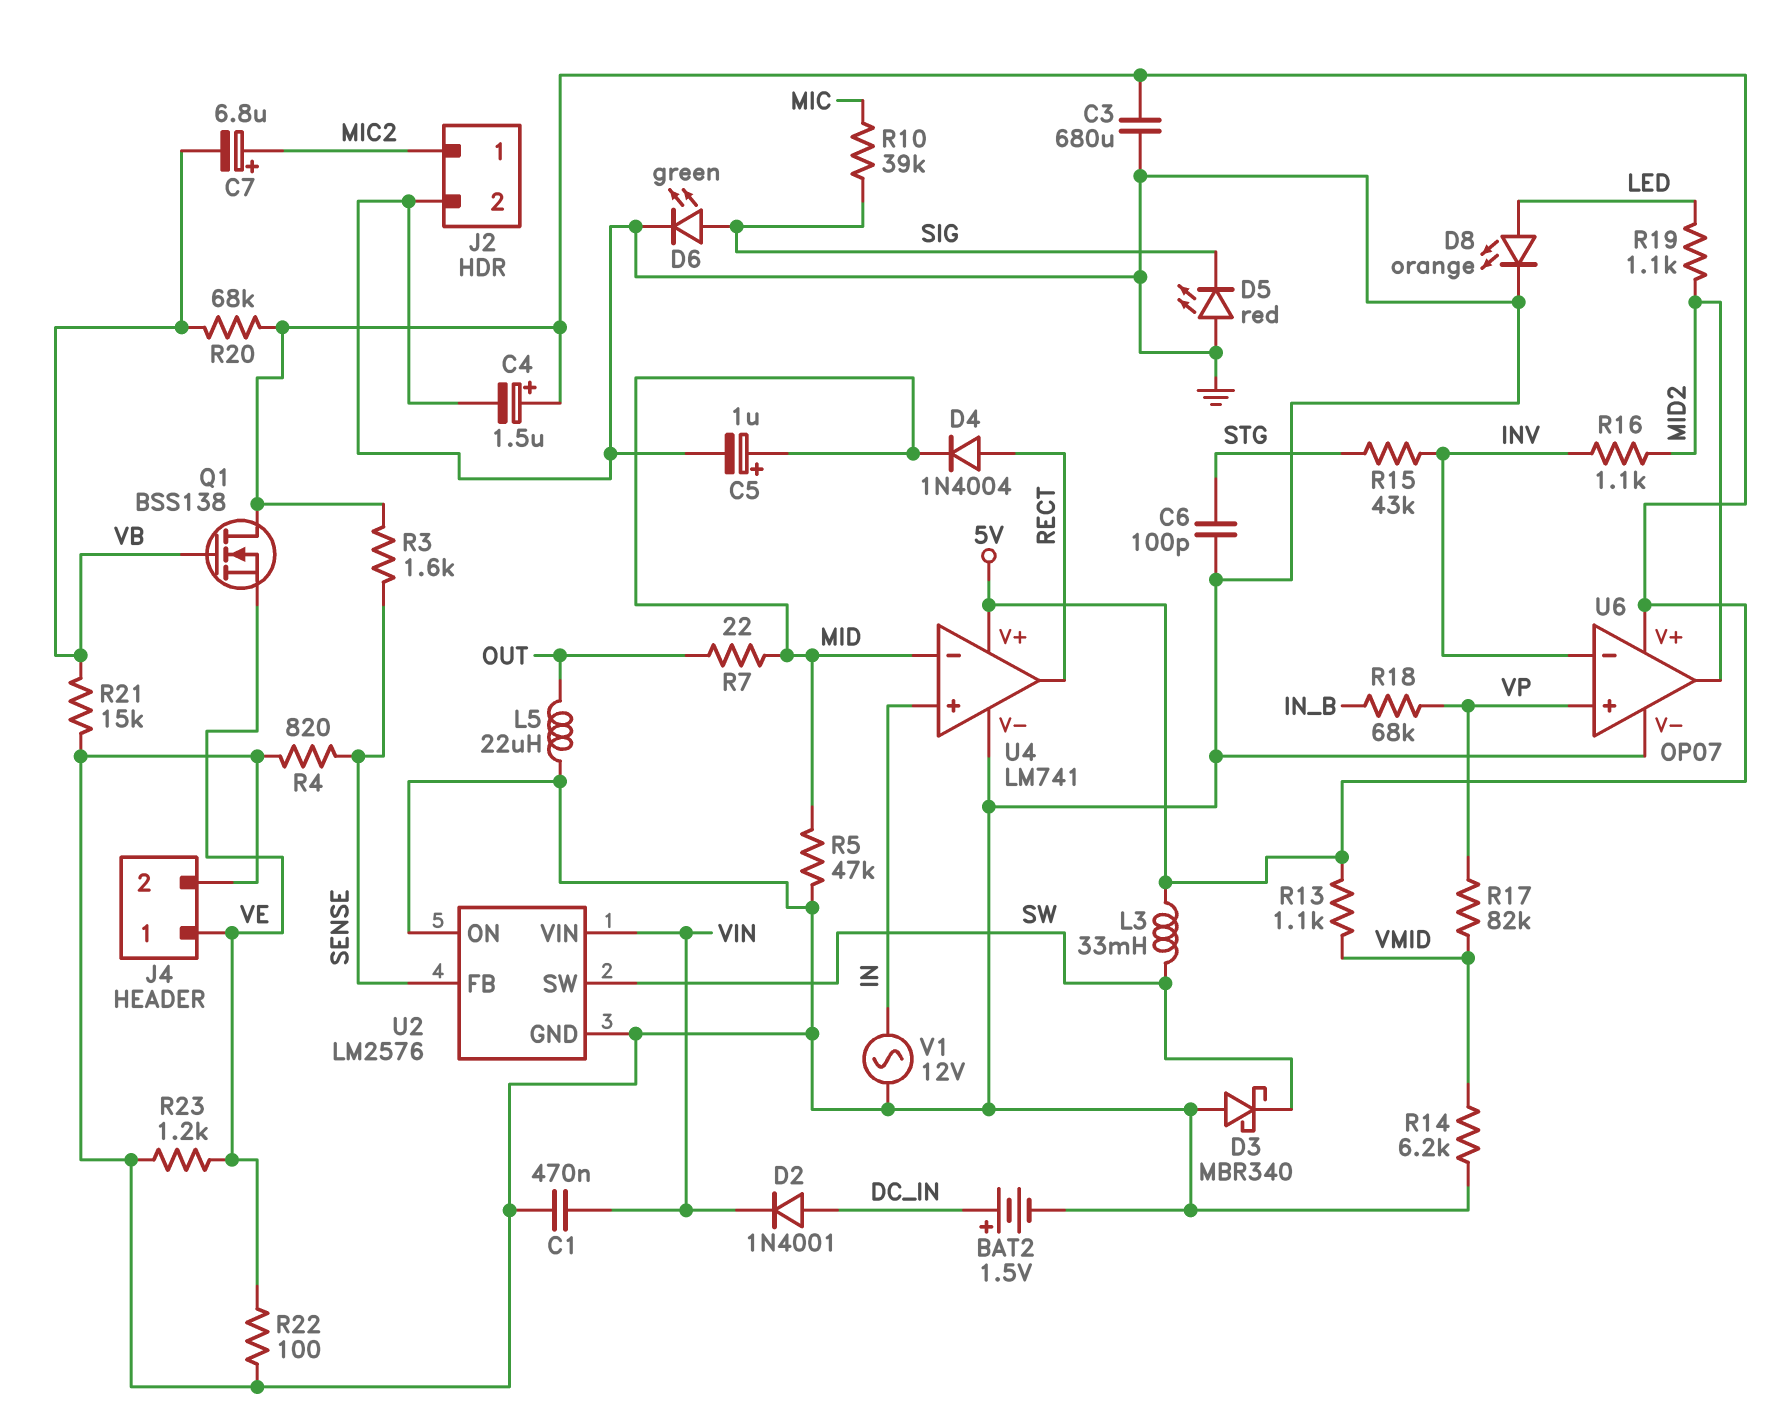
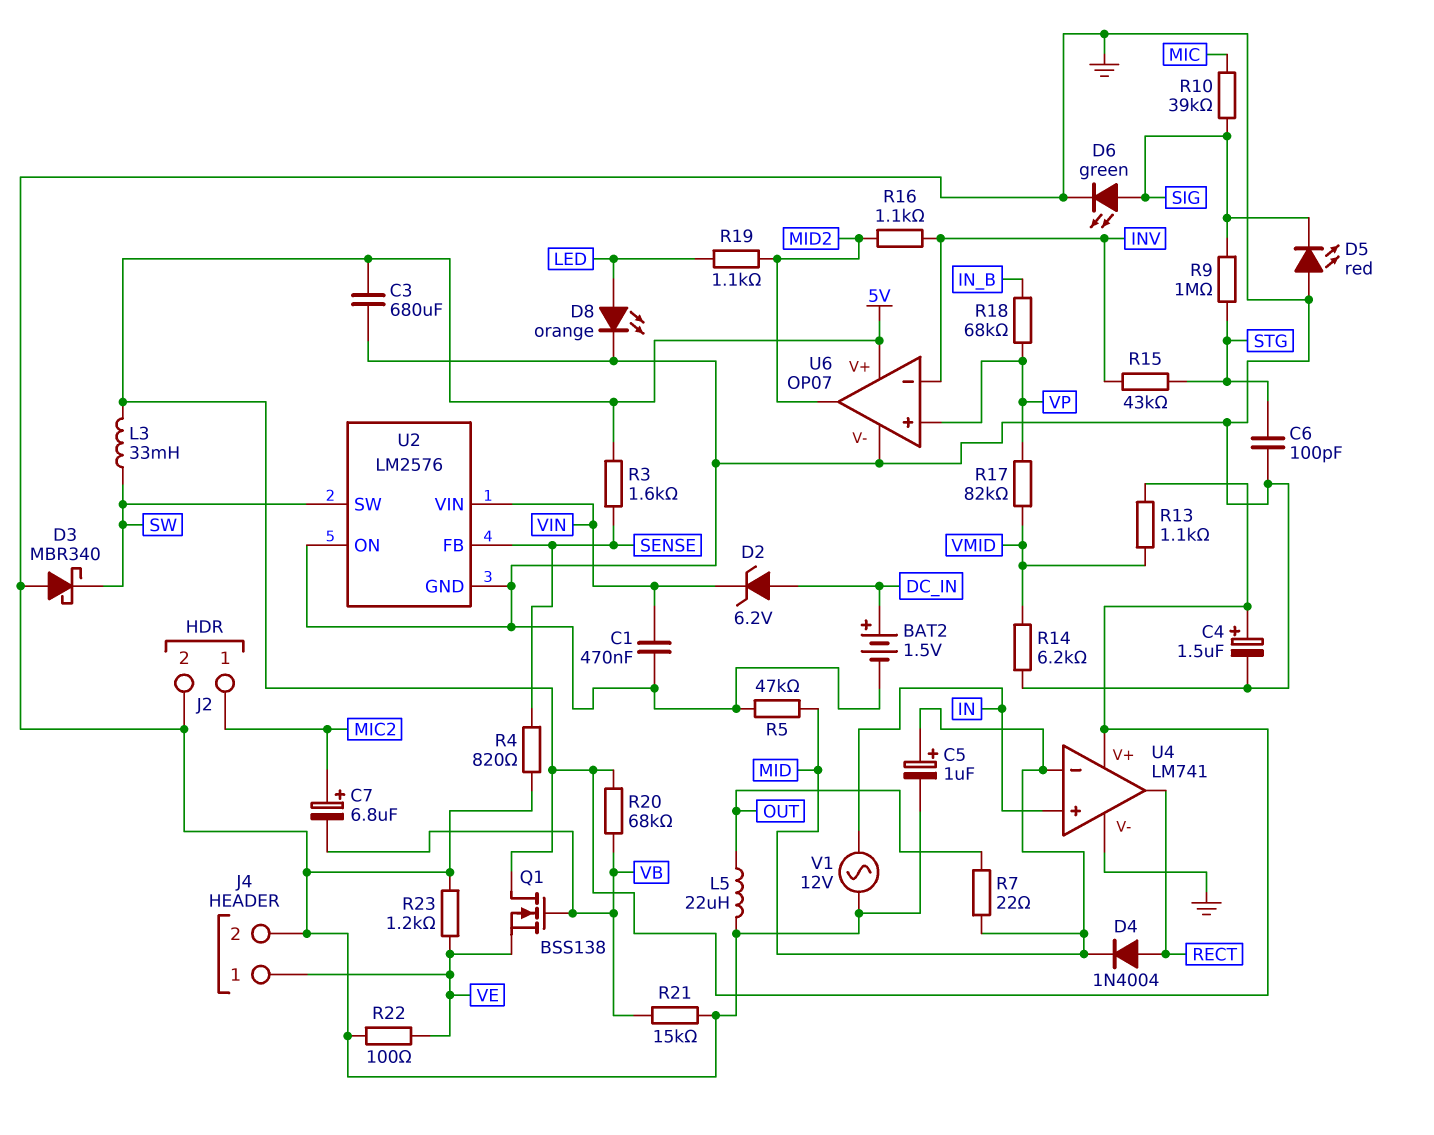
D2: diode 1N4001 (A DC_IN, K VIN) -> zener 6.2V (A DC_IN, K VIN)
R9: none -> 1M (SIG, STG)

